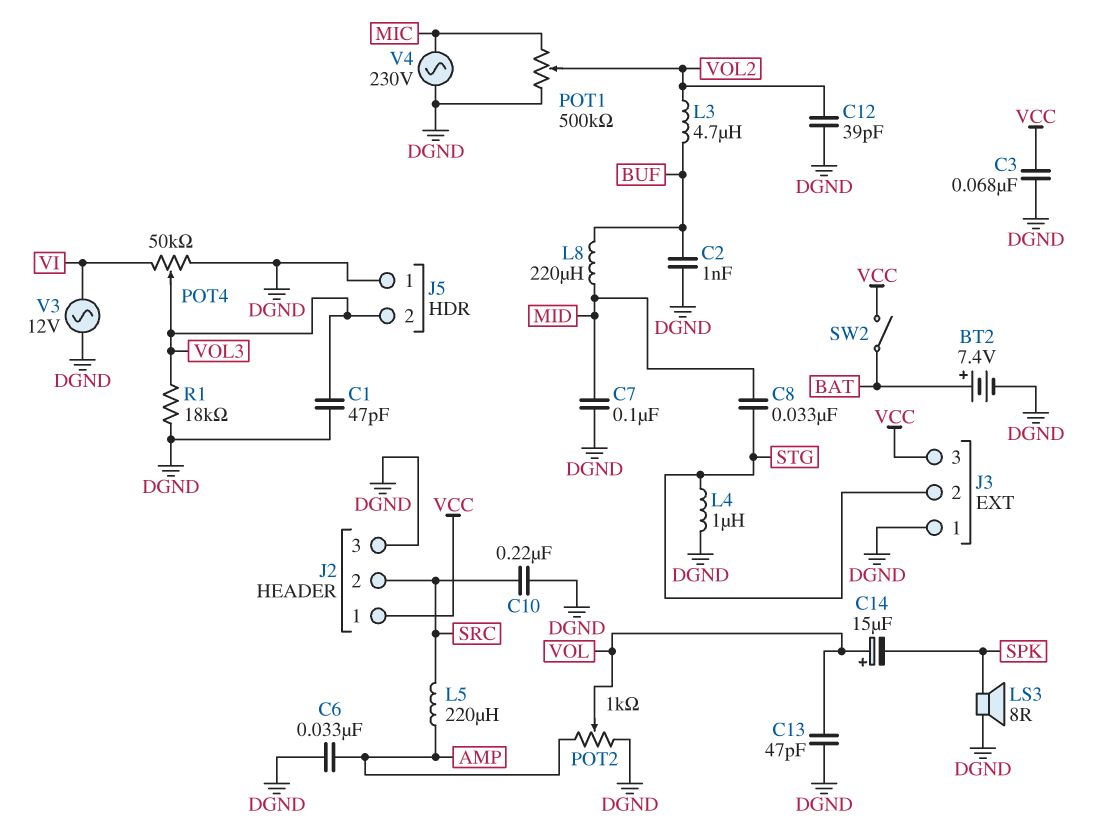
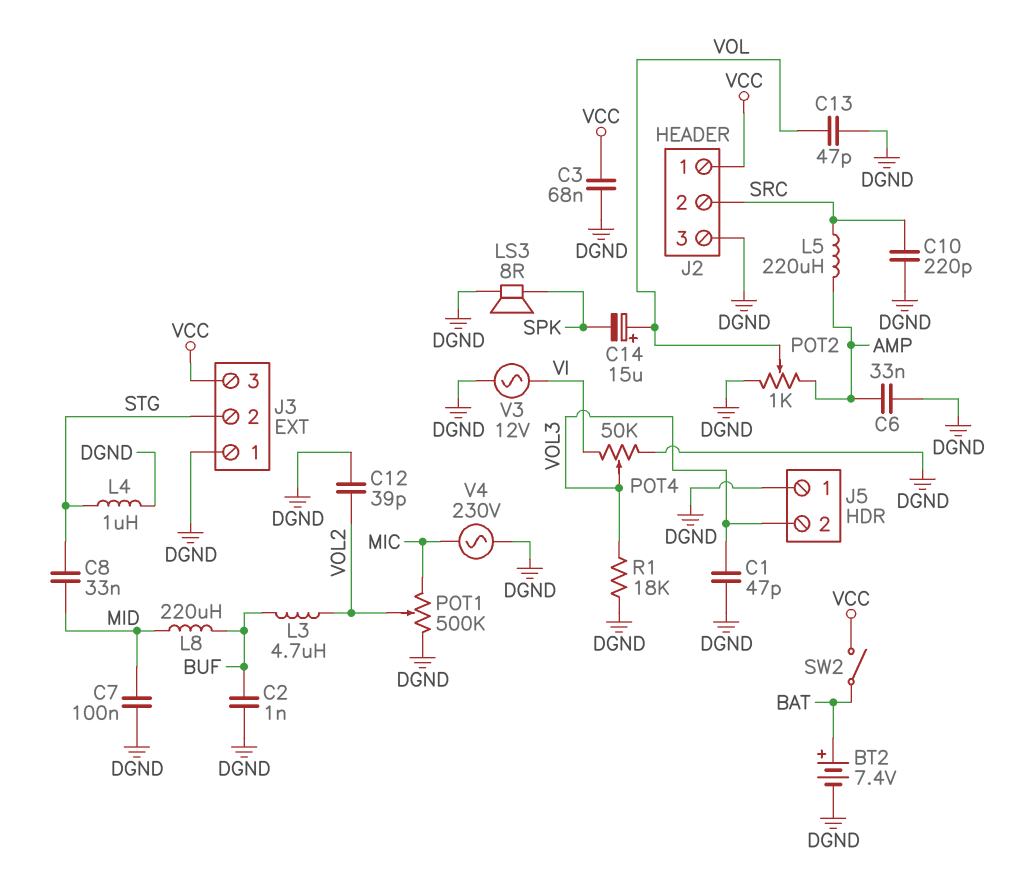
C10: 220nF (DGND, SRC) -> 220pF (DGND, SRC)

